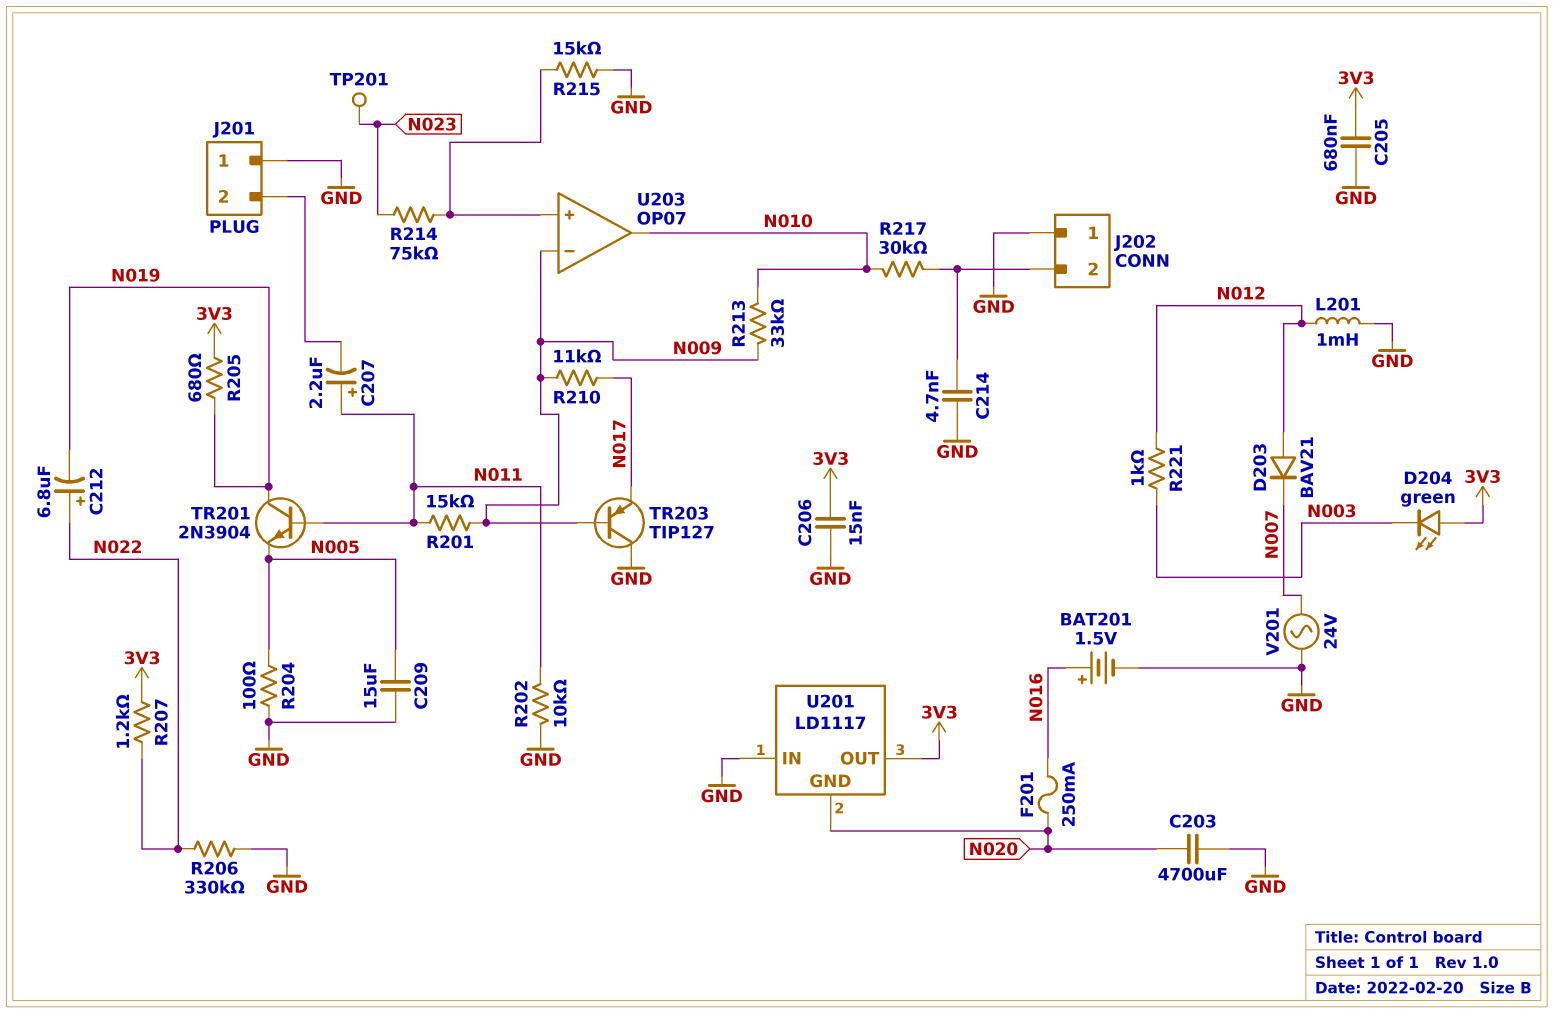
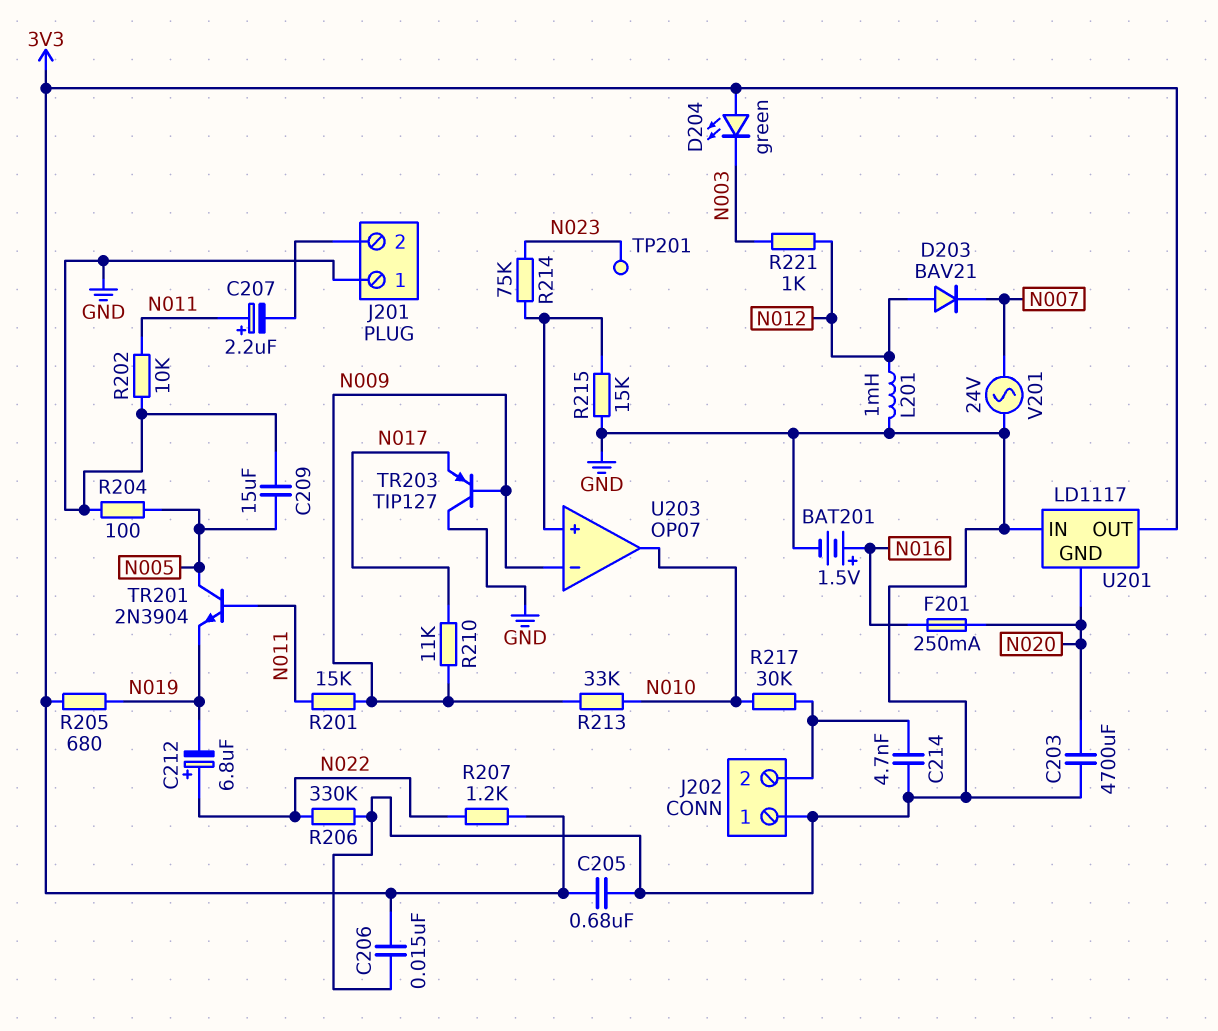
TR201: NPN 2N3904 (B N011, C N019, E N005) -> NPN 2N3904 (B N011, C N005, E N019)

